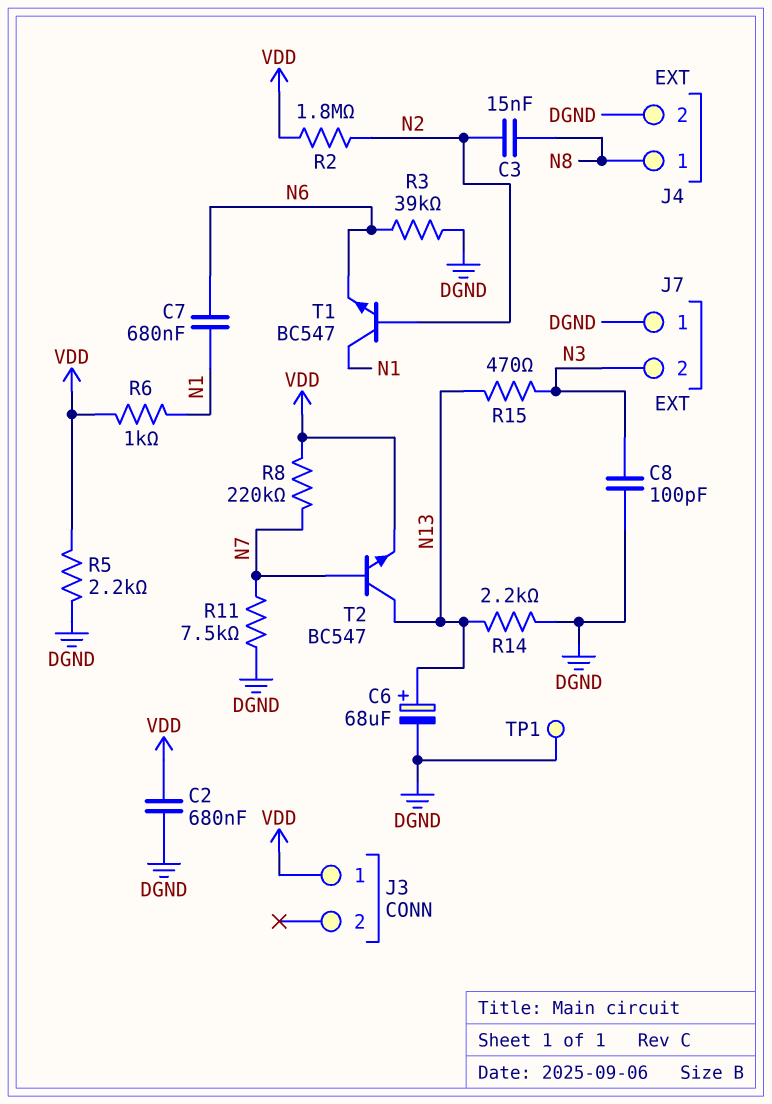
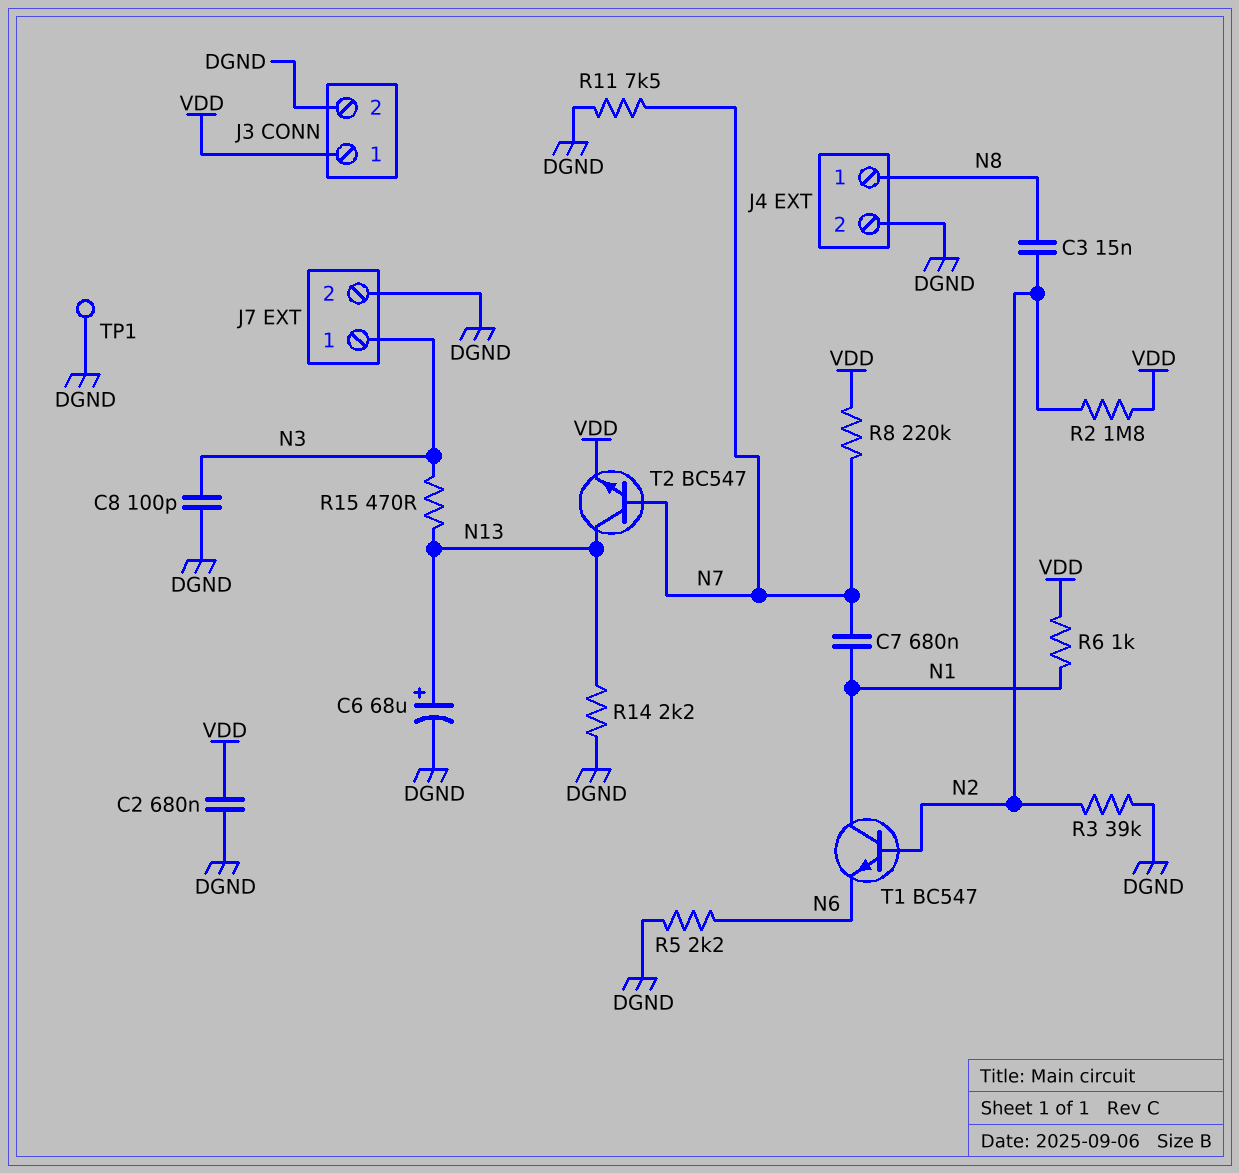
C7: 680nF (N1, N6) -> 680nF (N1, N7)
J3 pin 2: none -> DGND
J7 pin 1: DGND -> N3
J7 pin 2: N3 -> DGND
R3: 39k (DGND, N6) -> 39k (DGND, N2)
R5: 2.2k (DGND, VDD) -> 2.2k (DGND, N6)

